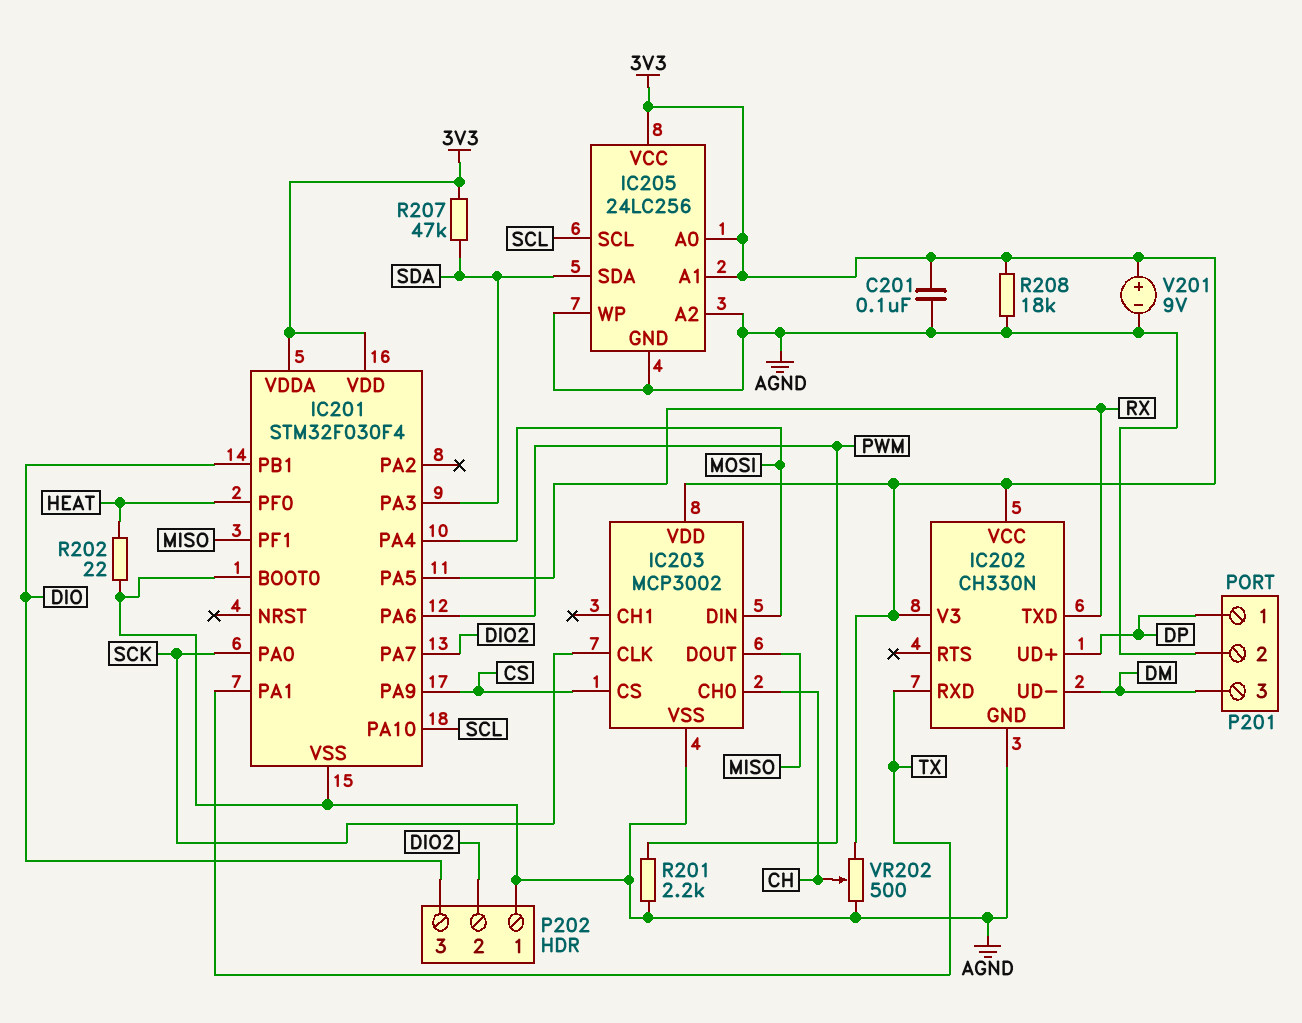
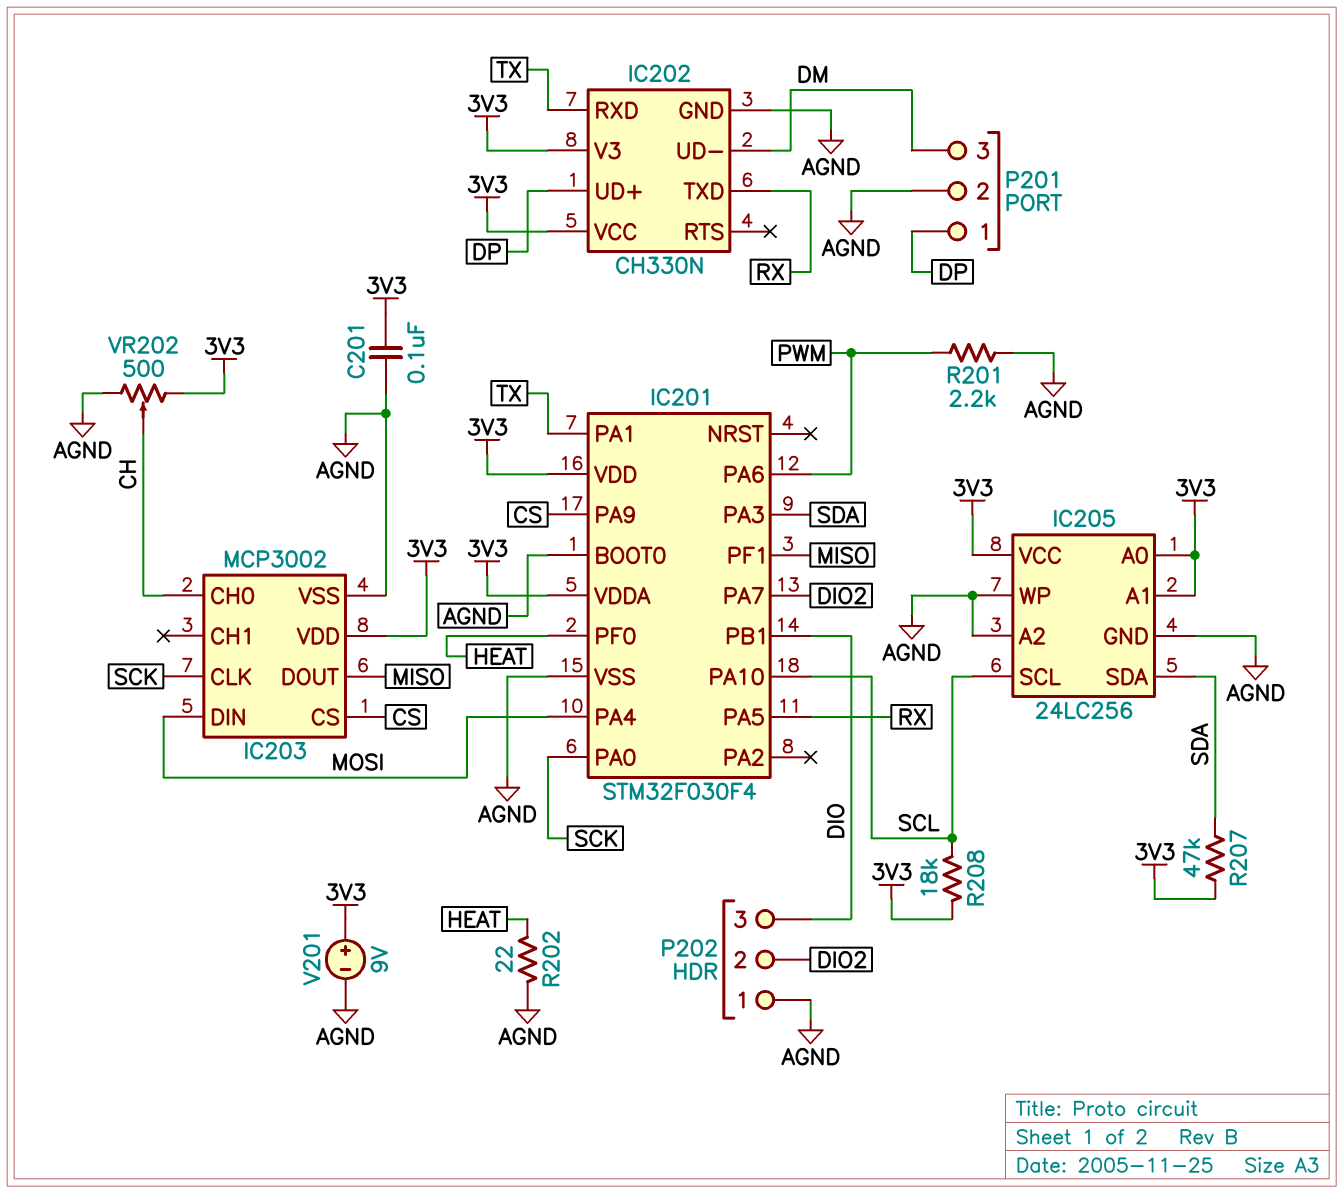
R208: 18k (3V3, AGND) -> 18k (3V3, SCL)

